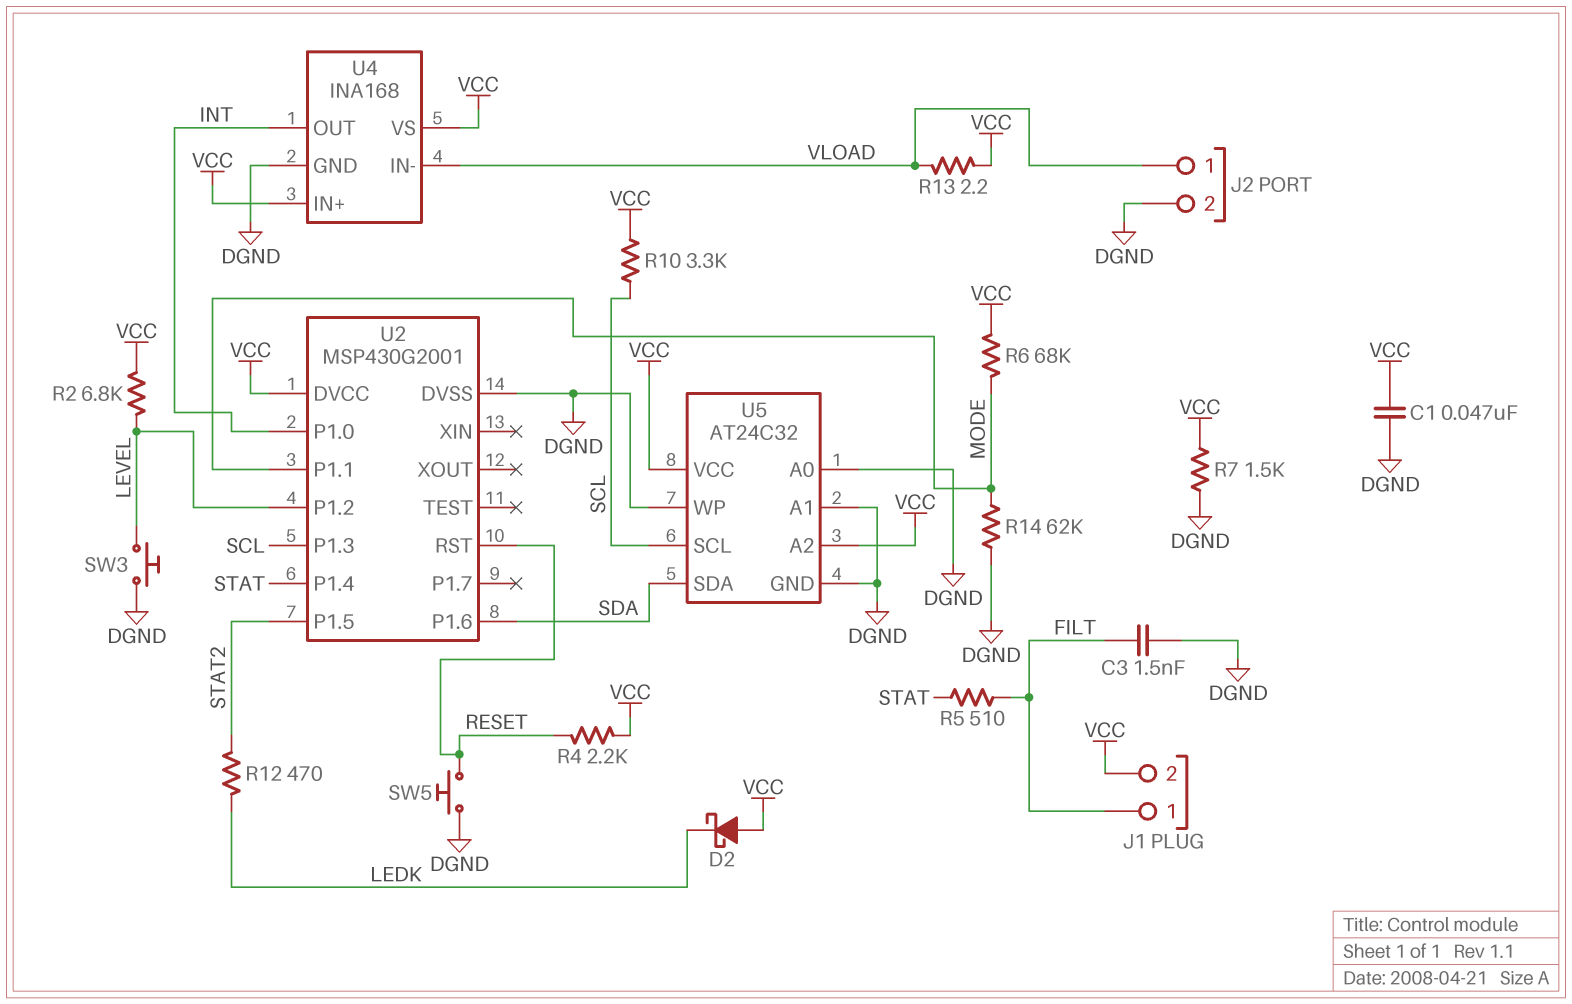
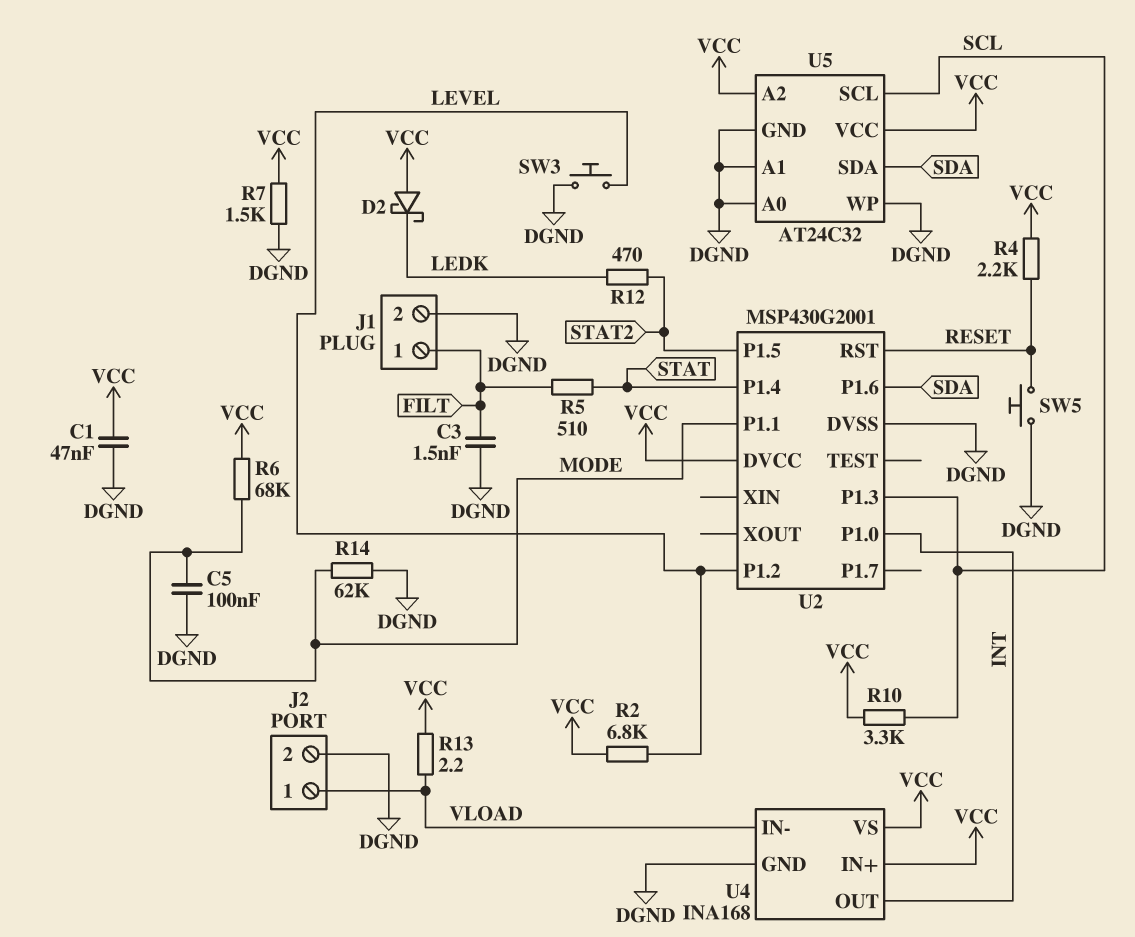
C5: none -> 100nF (DGND, MODE)
J1 pin 2: VCC -> DGND

